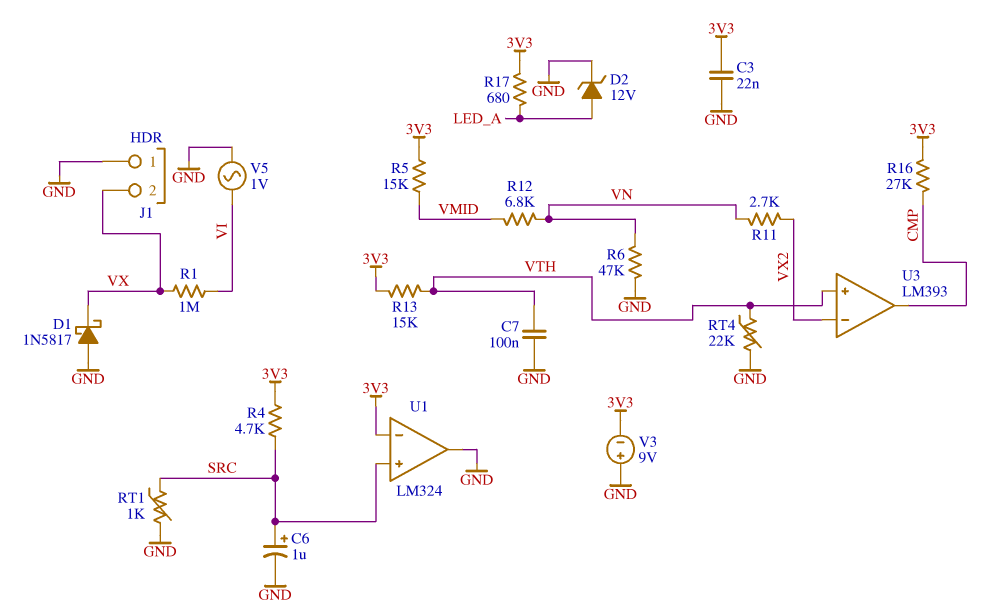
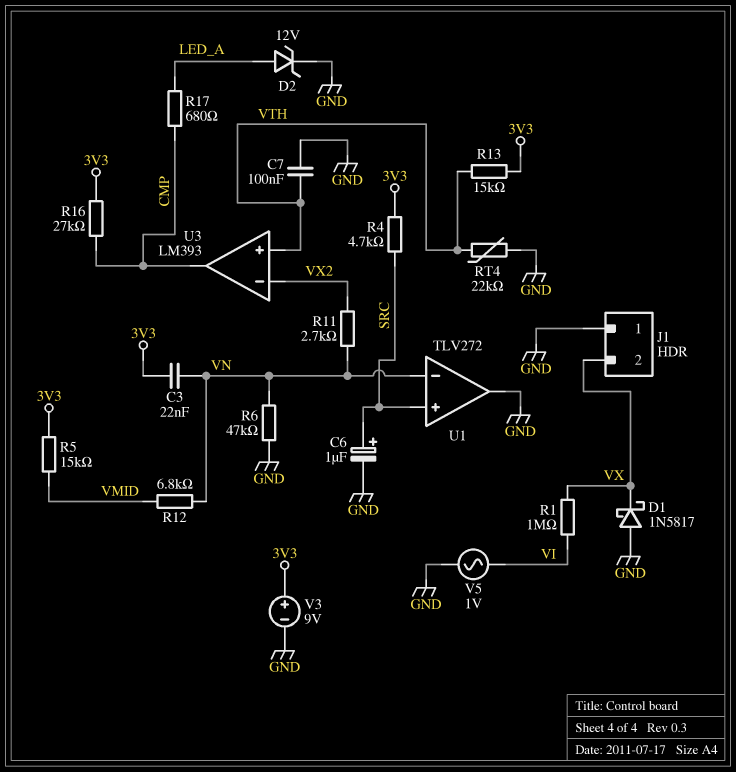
C3: 22nF (3V3, GND) -> 22nF (3V3, VN)
R17: 680 (3V3, LED_A) -> 680 (CMP, LED_A)
RT1: 1k (GND, SRC) -> none
U1: LM324 -> TLV272
U1 pin in-: 3V3 -> VN
V3: 9V (plus GND, minus 3V3) -> 9V (plus 3V3, minus GND)

